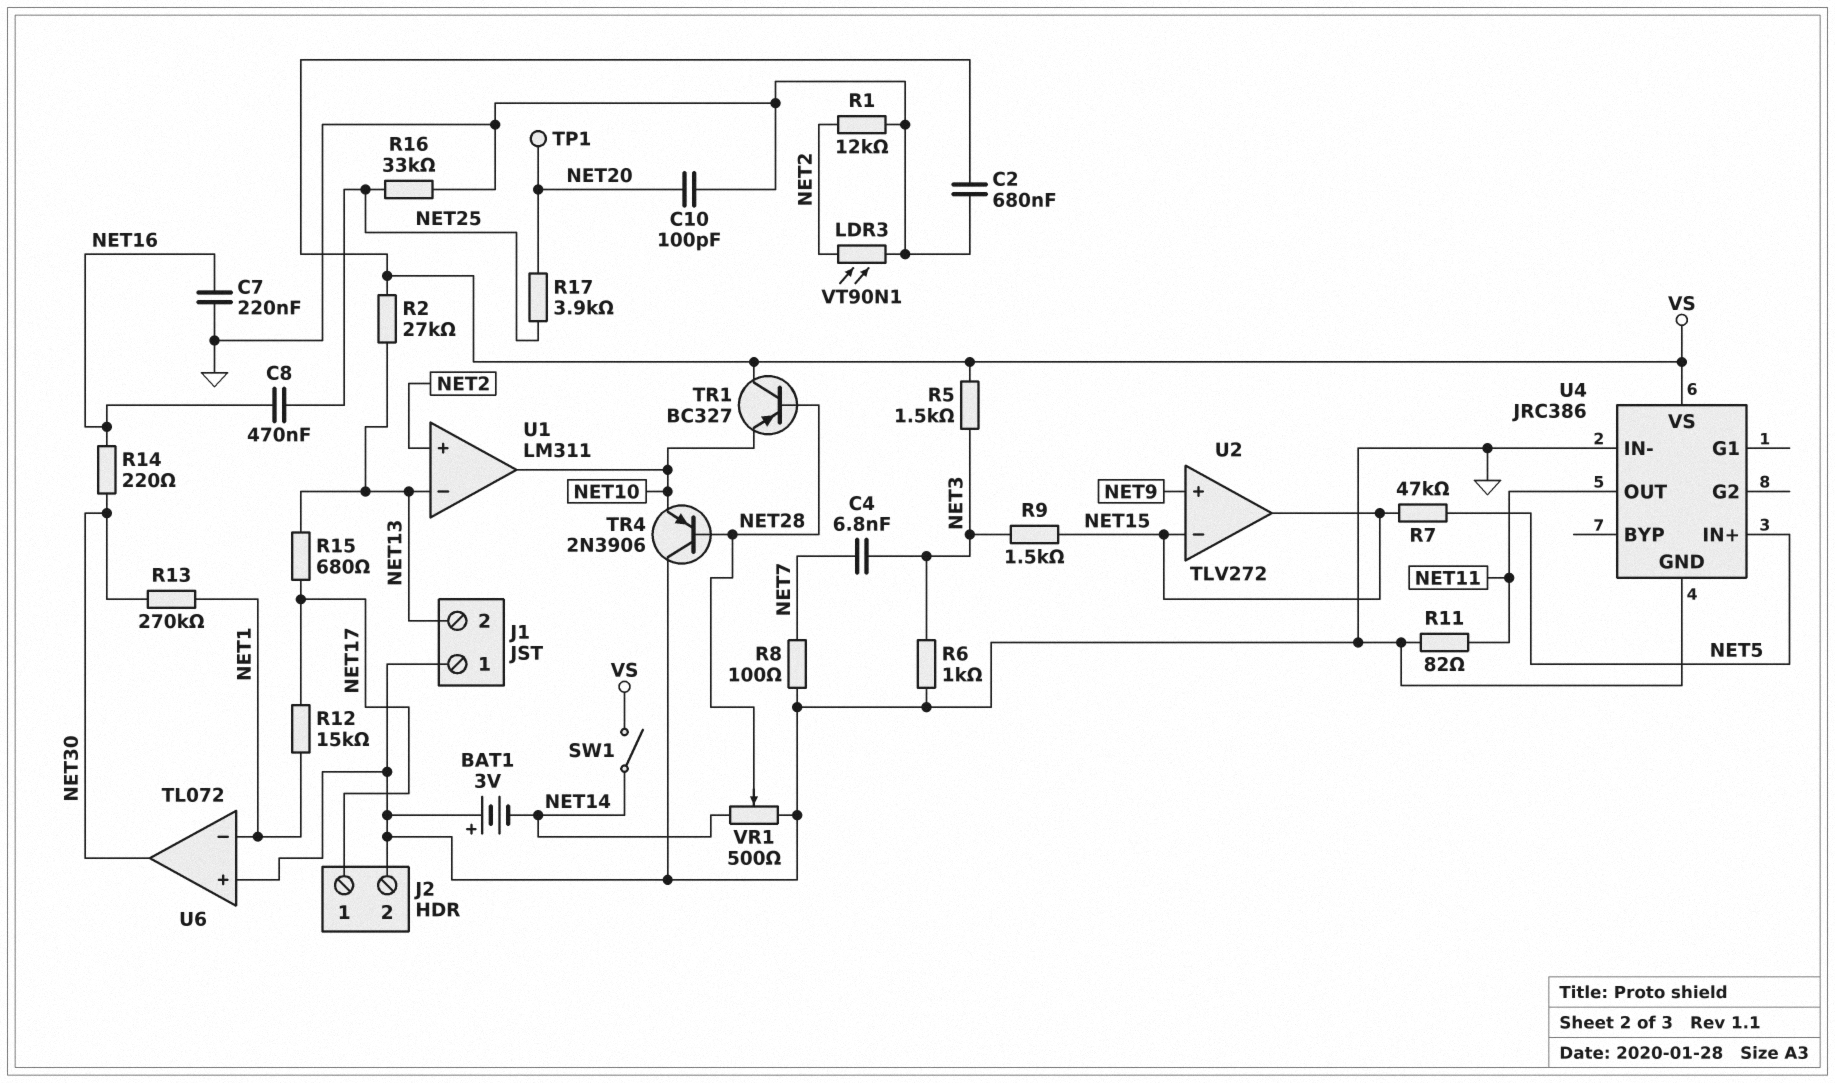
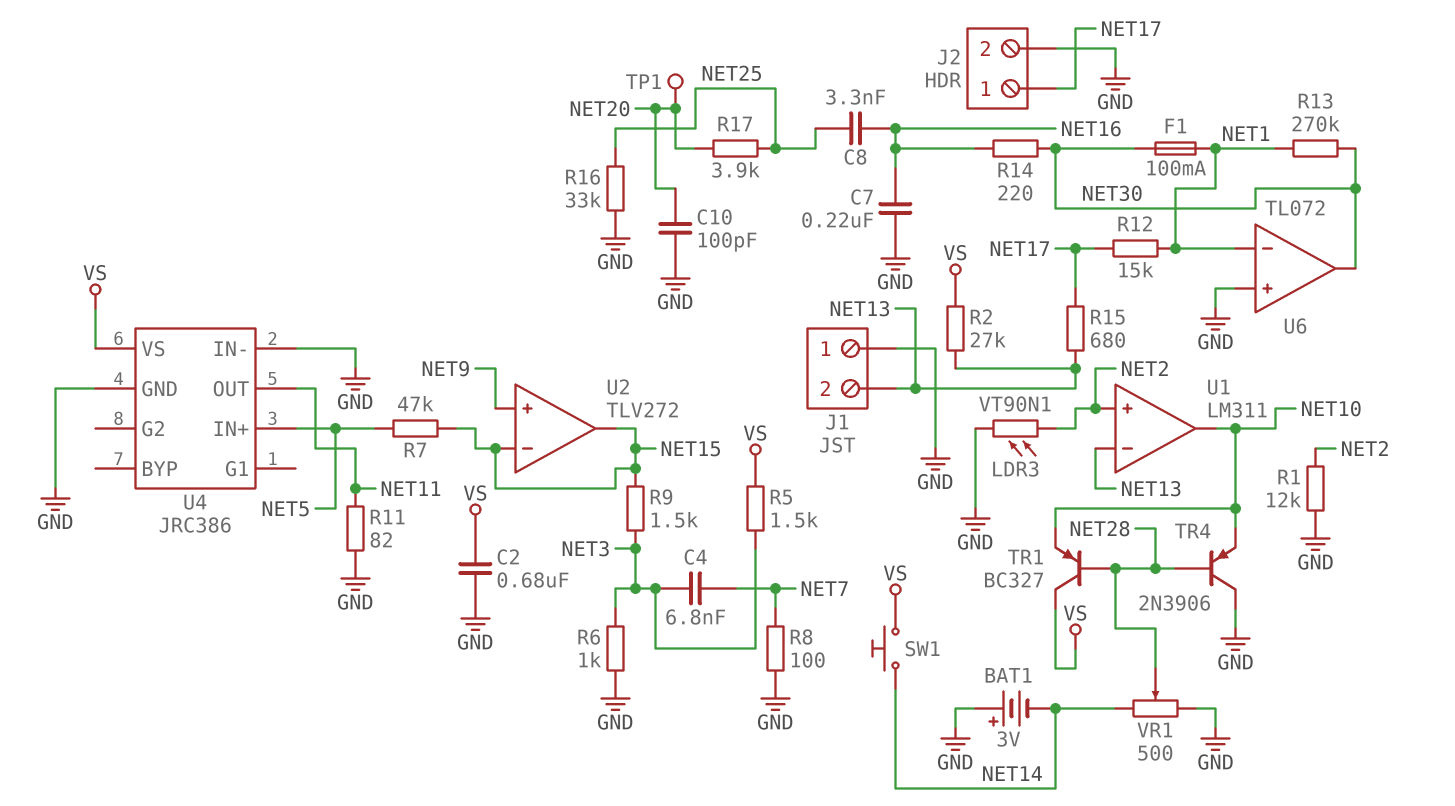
C8: 470nF (NET16, NET25) -> 3.3nF (NET16, NET25)
F1: none -> 100mA (NET1, NET30)
SW1: switch (NET14, VS) -> button (NET14, VS)

